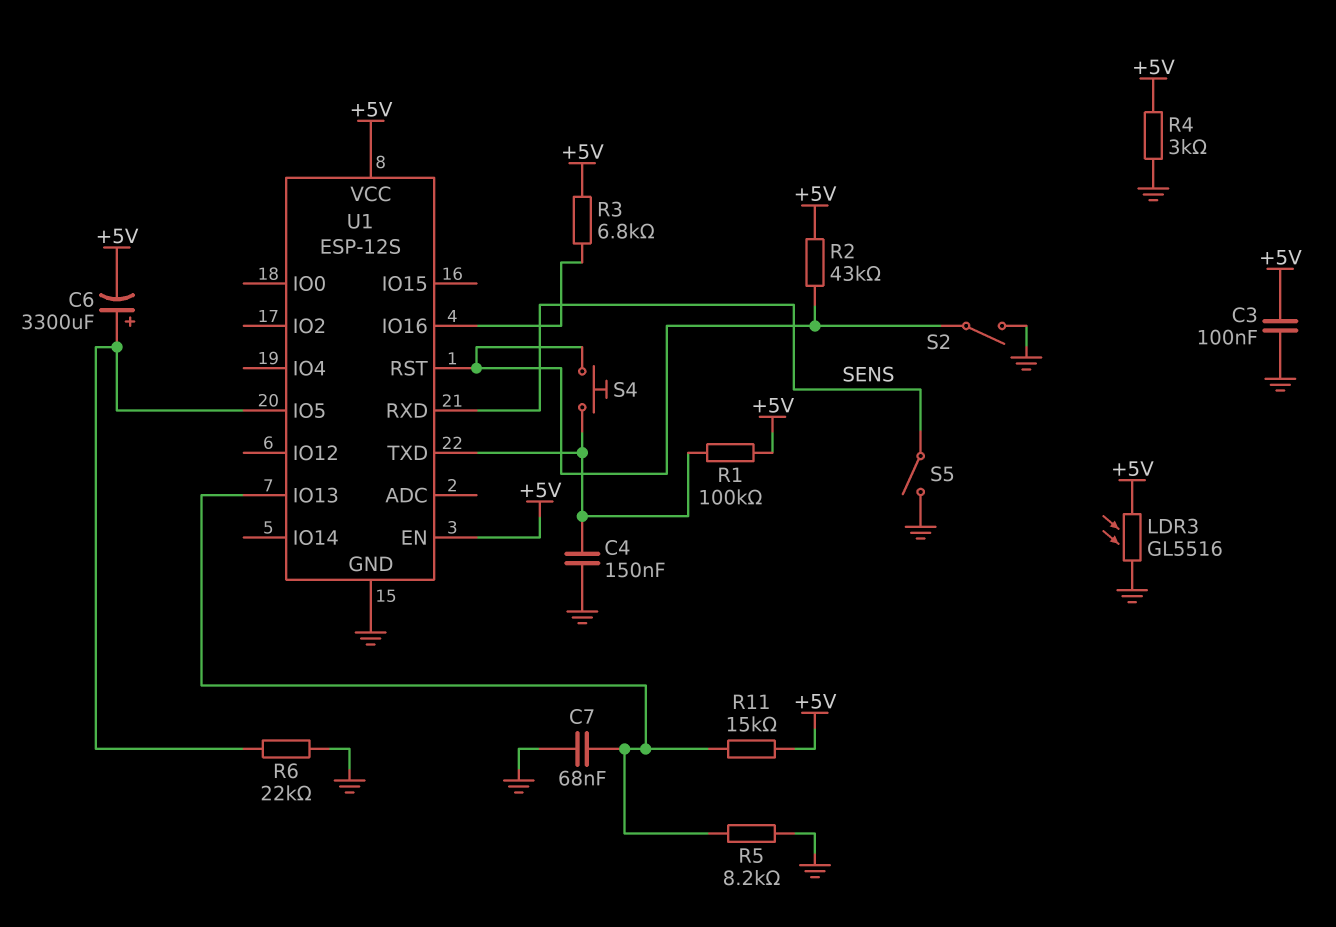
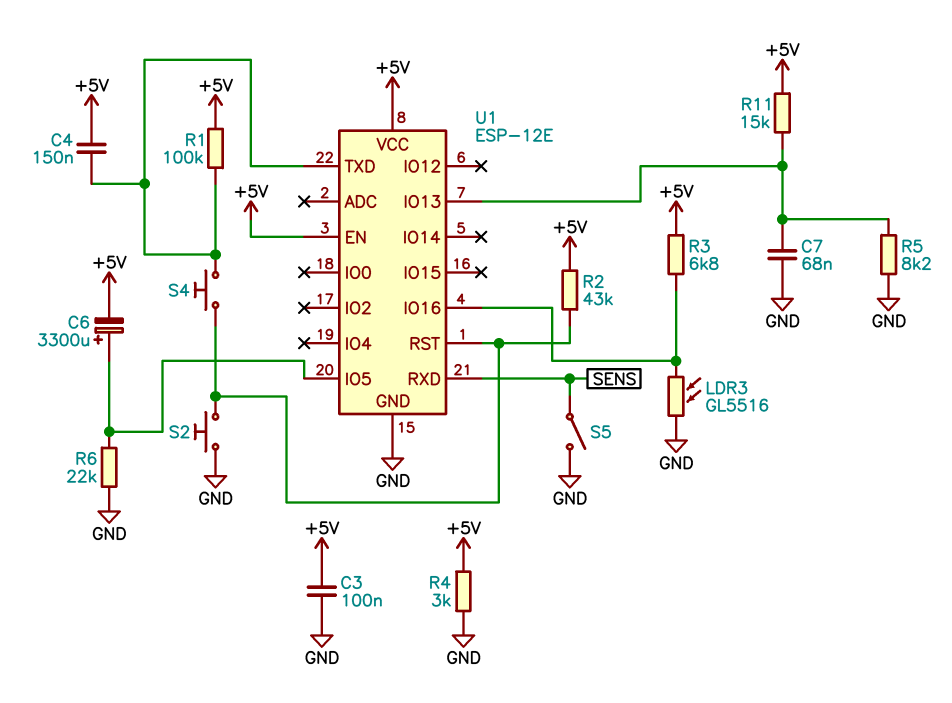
C4: 150nF (GND, U1/TXD) -> 150nF (+5V, U1/TXD)
LDR3: GL5516 (+5V, GND) -> GL5516 (GND, U1/IO16)
S2: switch (GND, U1/RST) -> button (GND, U1/RST)
U1: ESP-12S -> ESP-12E

